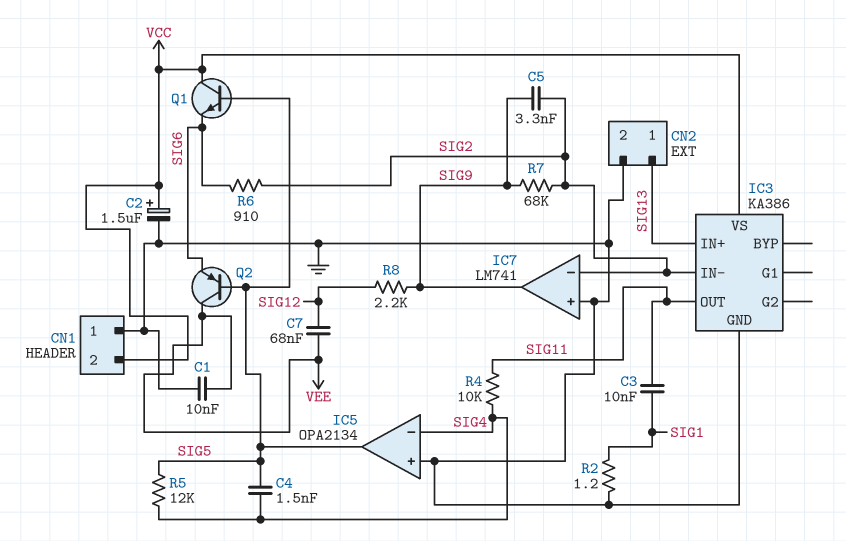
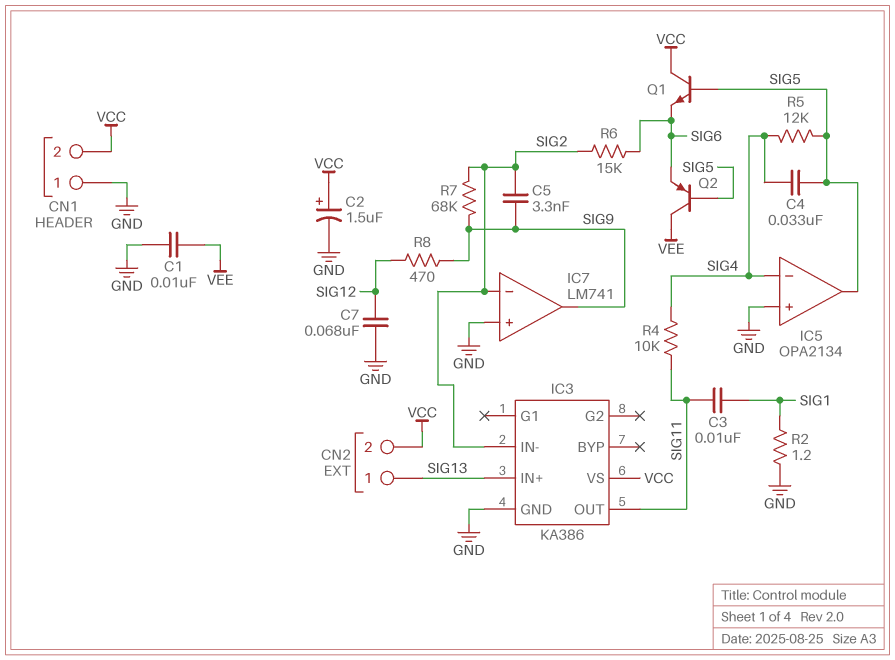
C4: 1.5nF (SIG4, SIG5) -> 33nF (SIG4, SIG5)
C7: 68nF (SIG12, VEE) -> 68nF (GND, SIG12)
CN2 pin 2: GND -> VCC
R6: 910 (SIG2, SIG6) -> 15k (SIG2, SIG6)
R8: 2.2k (SIG9, SIG12) -> 470 (SIG9, SIG12)

